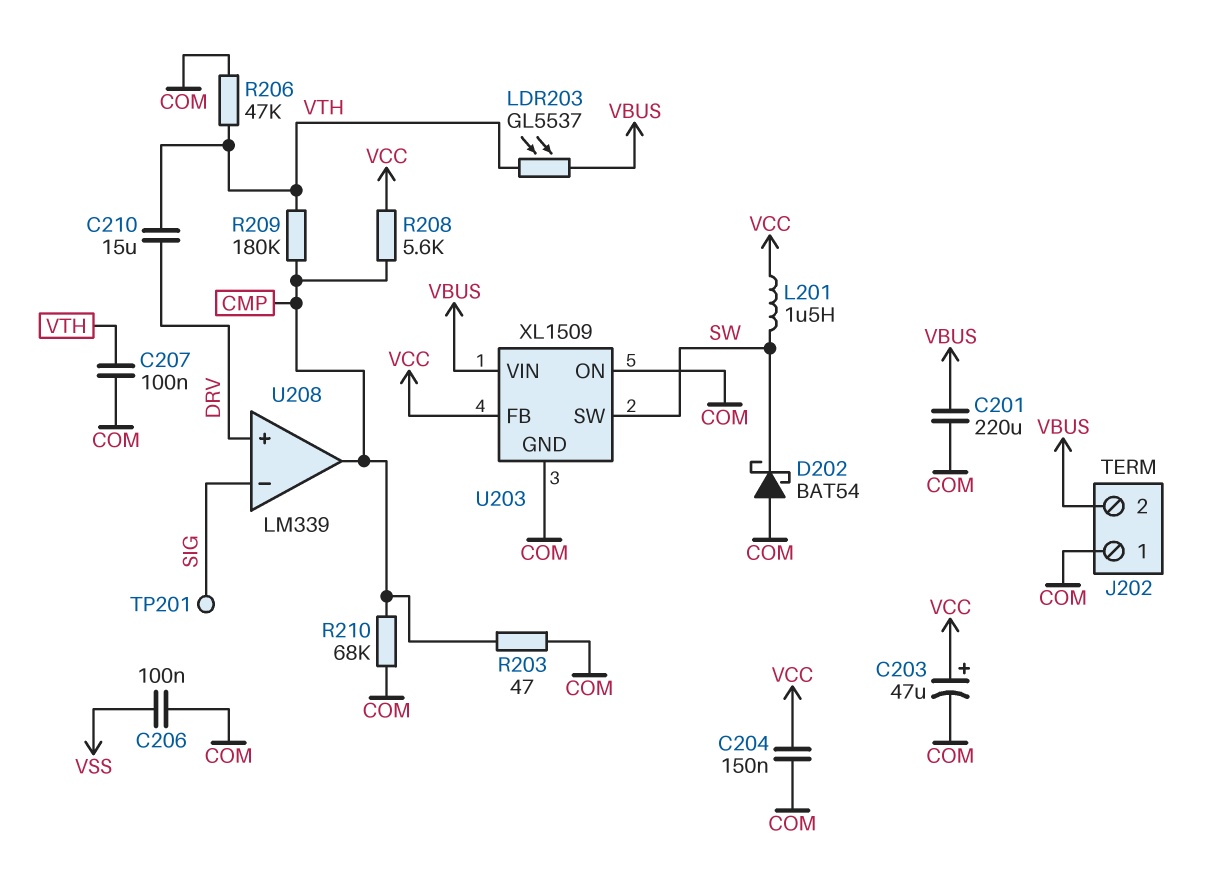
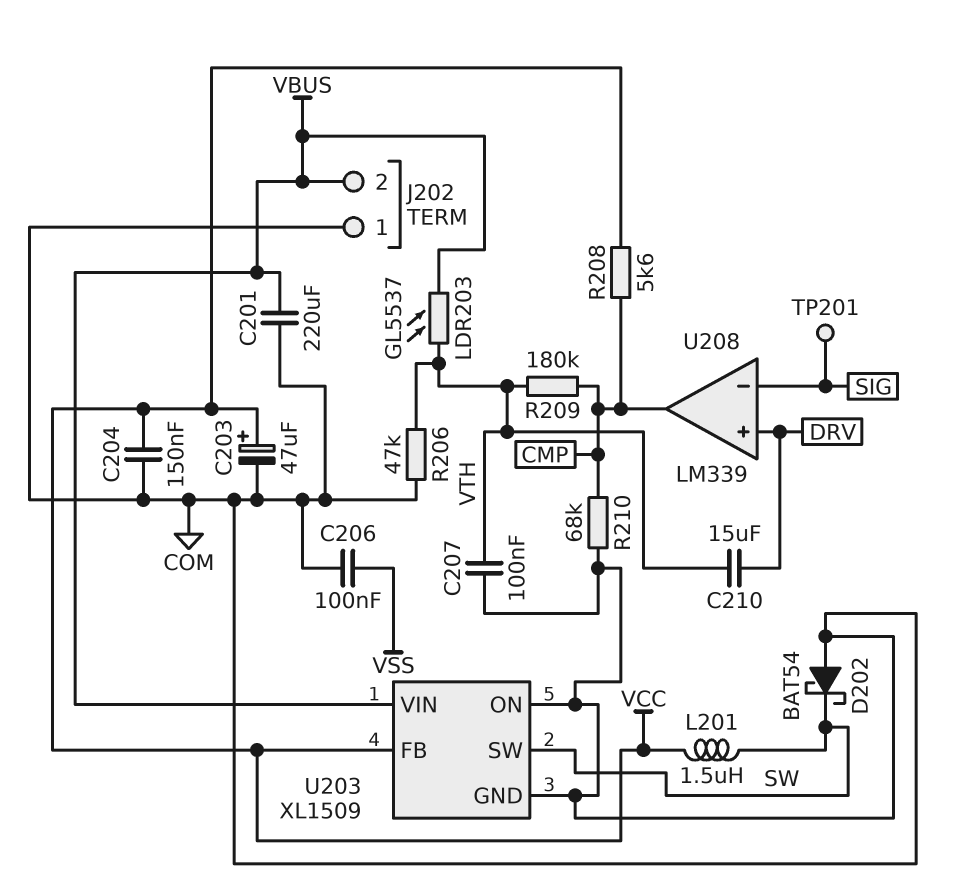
R203: 47 (CMP, COM) -> none

